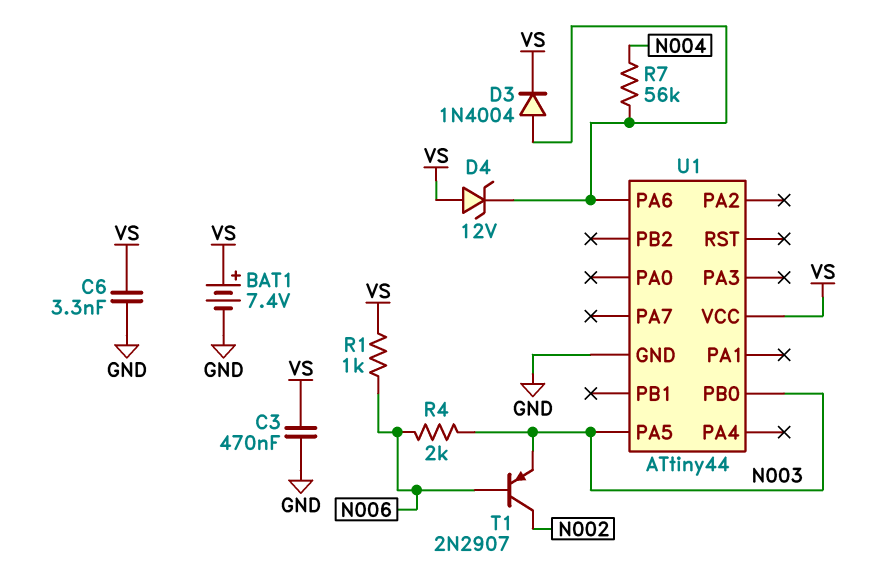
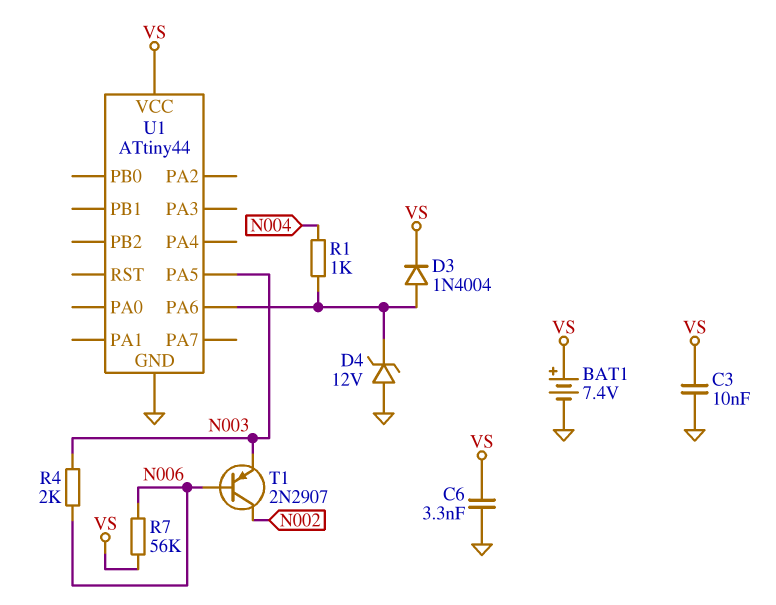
C3: 470nF (GND, VS) -> 10nF (GND, VS)
D4: zener 12V (A VS, K U1/PA6) -> zener 12V (A GND, K U1/PA6)
R1: 1k (N006, VS) -> 1k (N004, U1/PA6)
R7: 56k (N004, U1/PA6) -> 56k (N006, VS)
U1 pin PB0: N003 -> none

